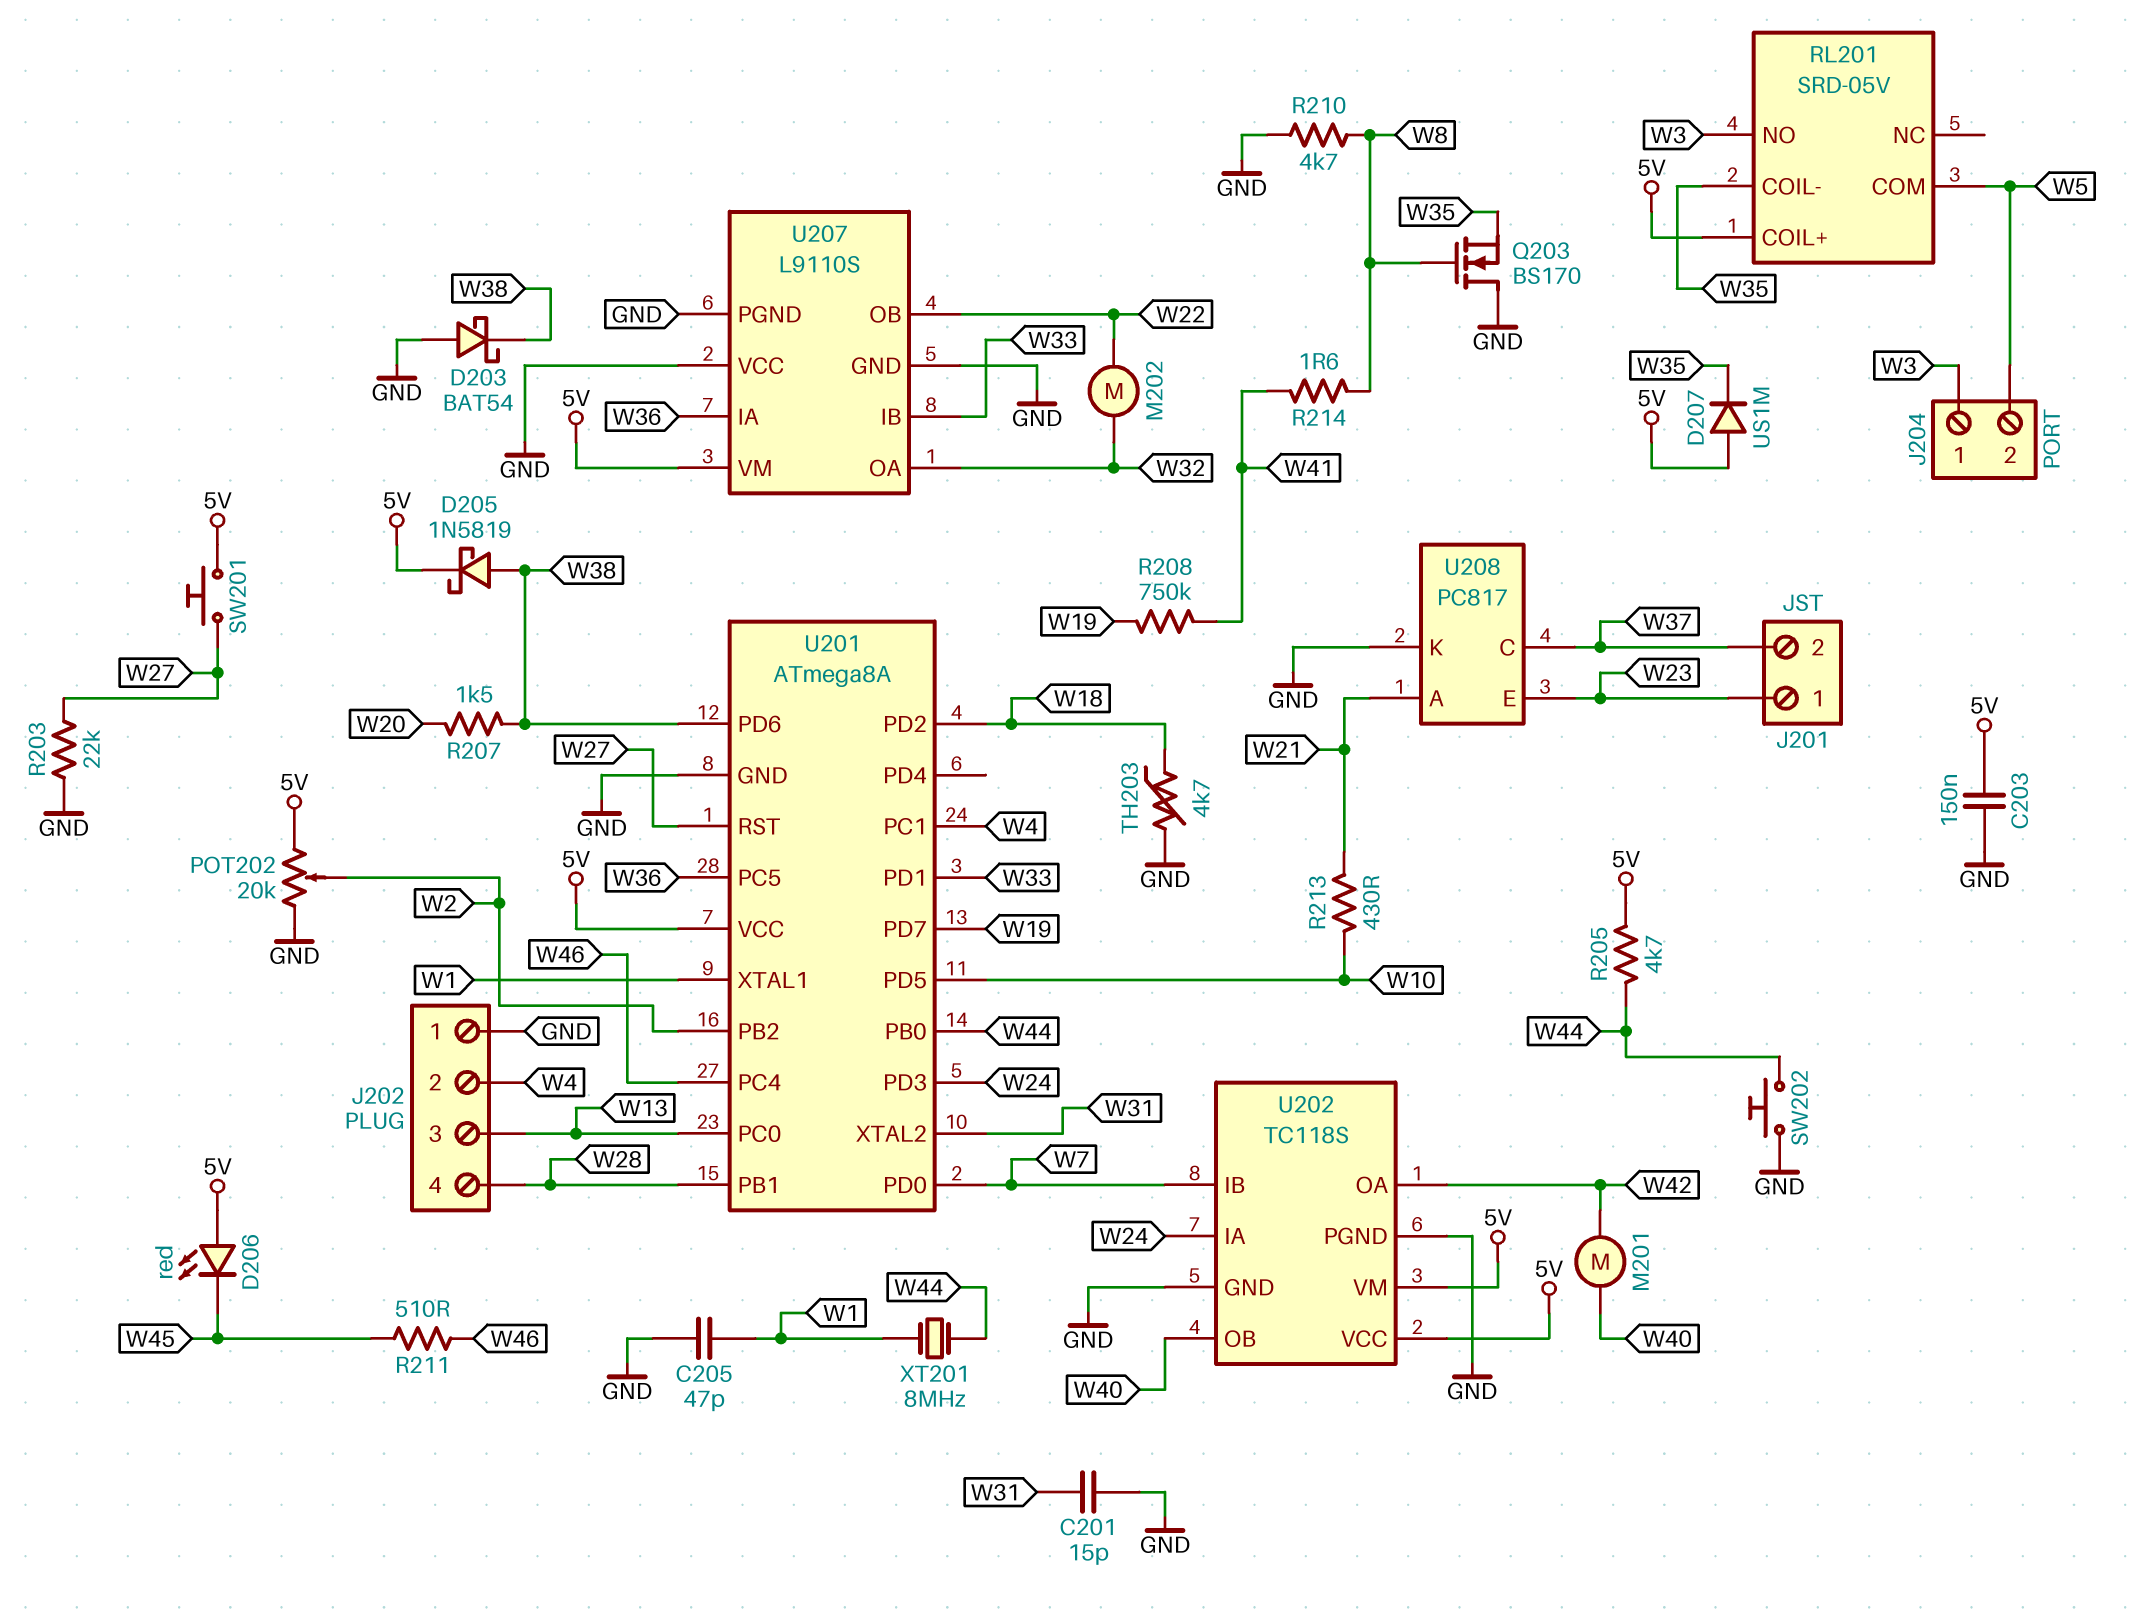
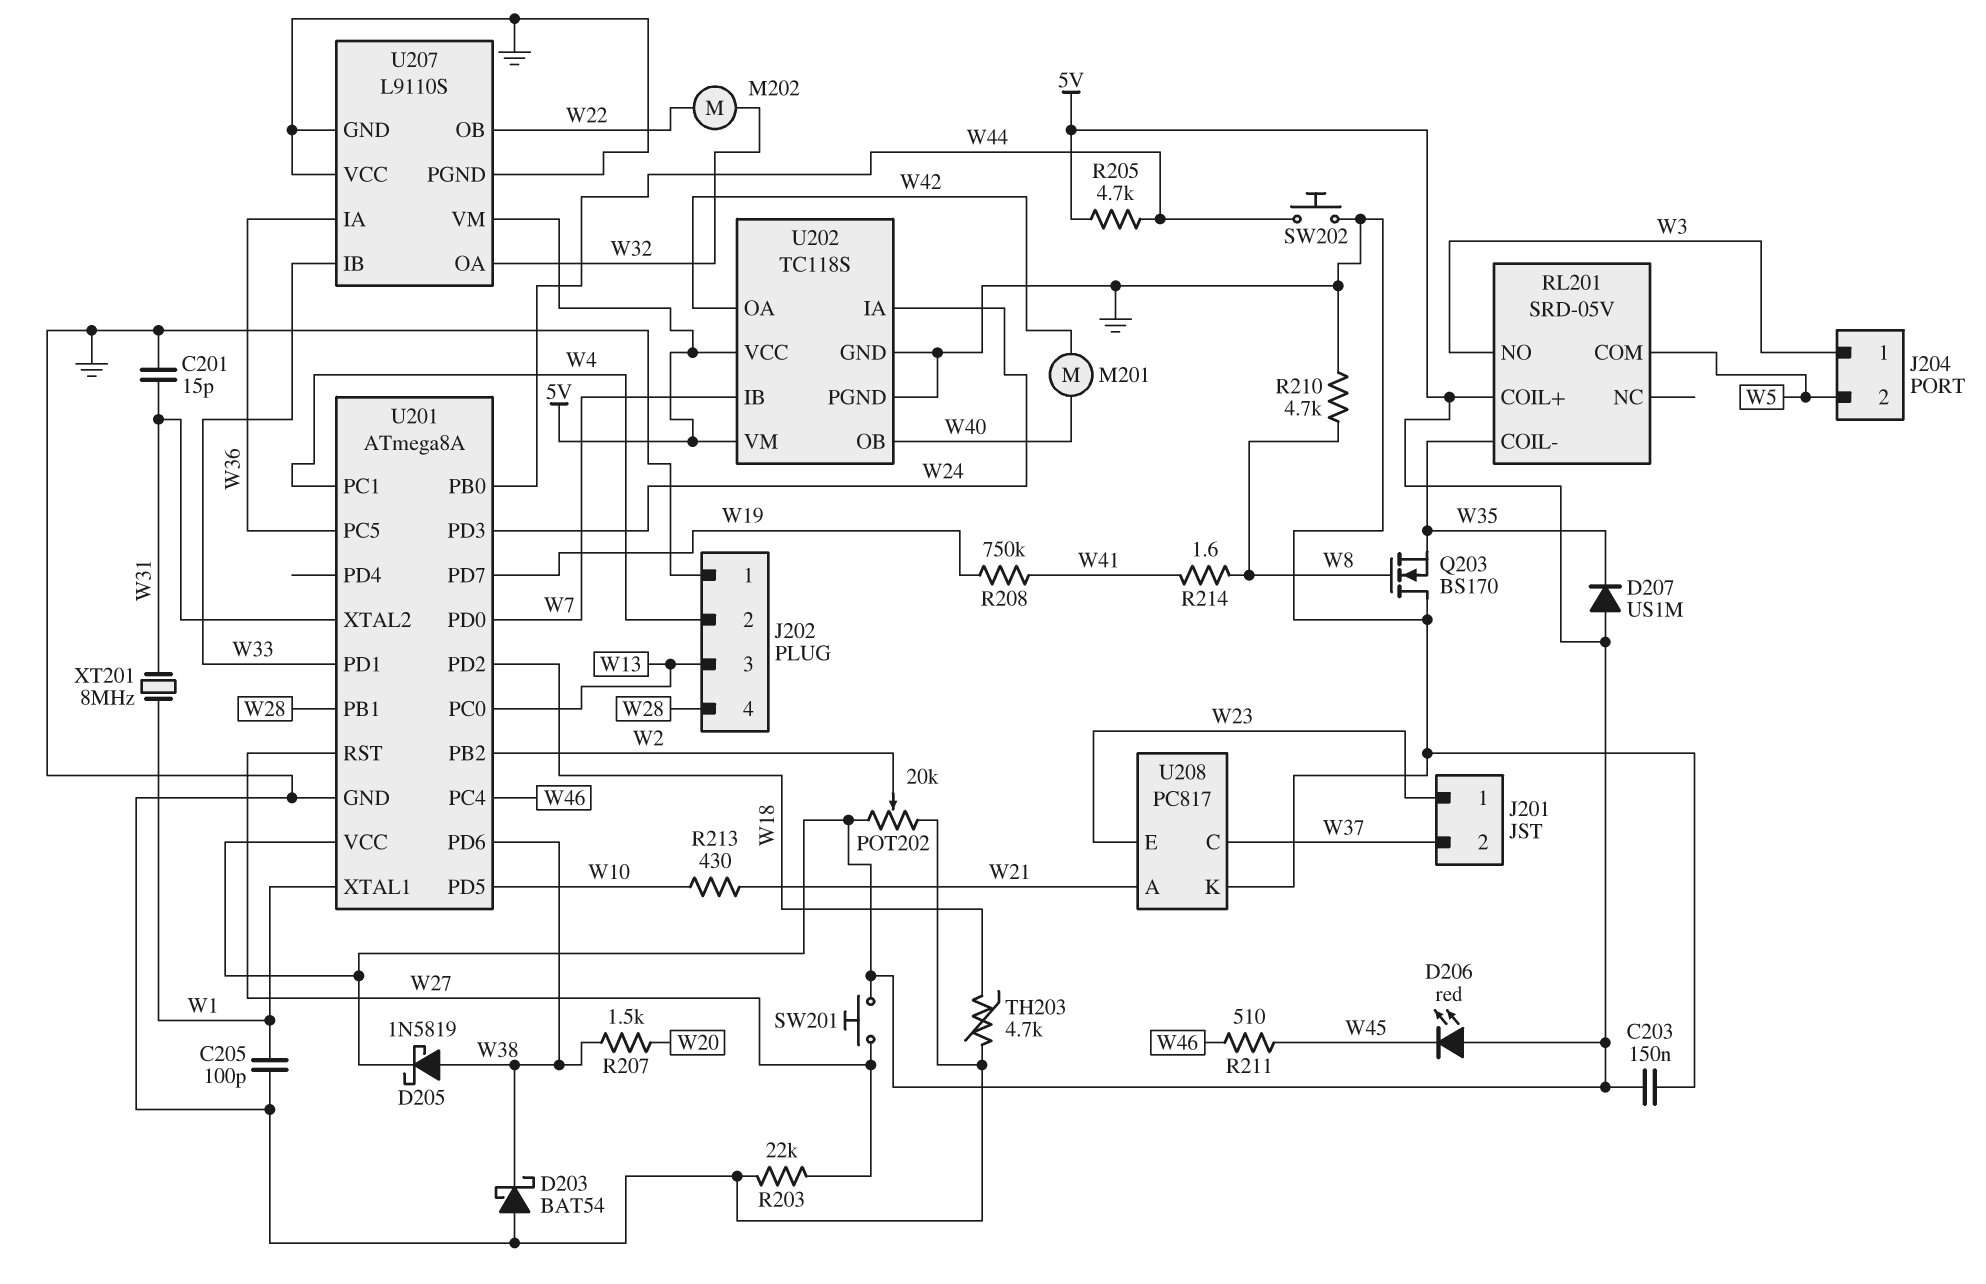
C205: 47pF (GND, W1) -> 100pF (GND, W1)
XT201: 8MHz (W1, W44) -> 8MHz (W1, W31)

